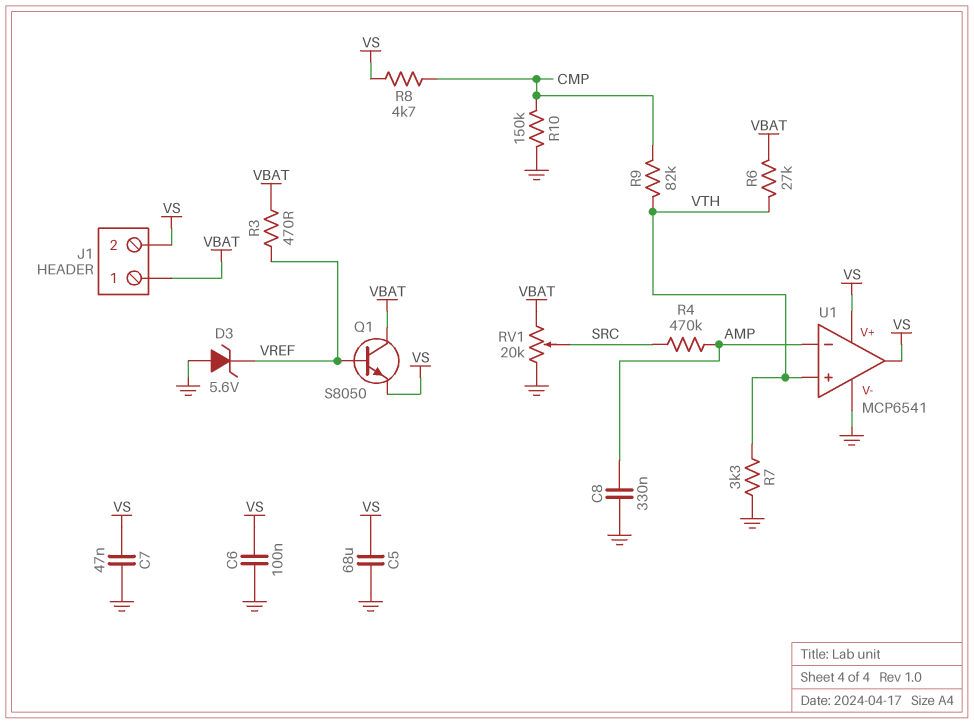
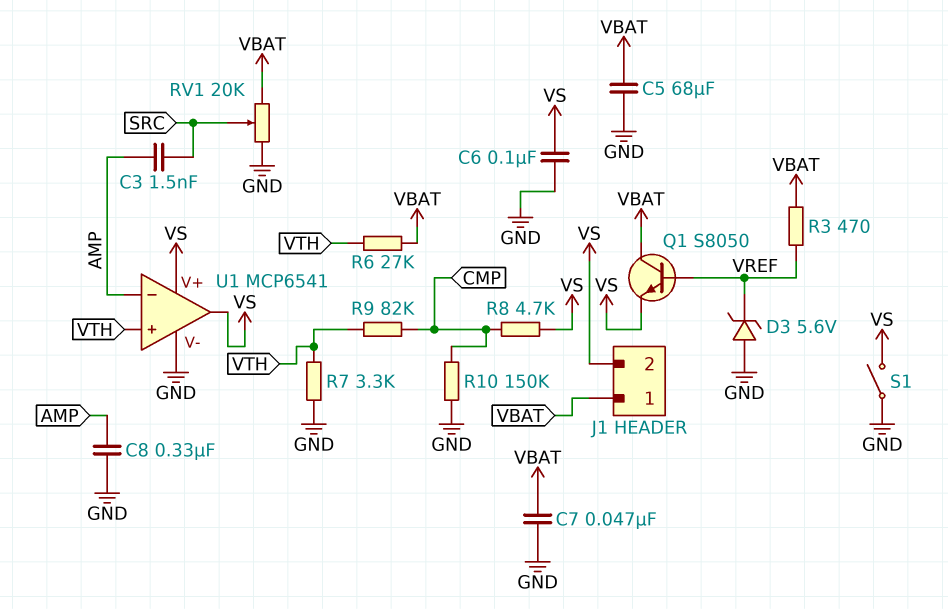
C3: none -> 1.5nF (AMP, SRC)
C5: 68uF (GND, VS) -> 68uF (GND, VBAT)
C7: 47nF (GND, VS) -> 47nF (GND, VBAT)
R4: 470k (AMP, SRC) -> none
S1: none -> switch (GND, VS)

